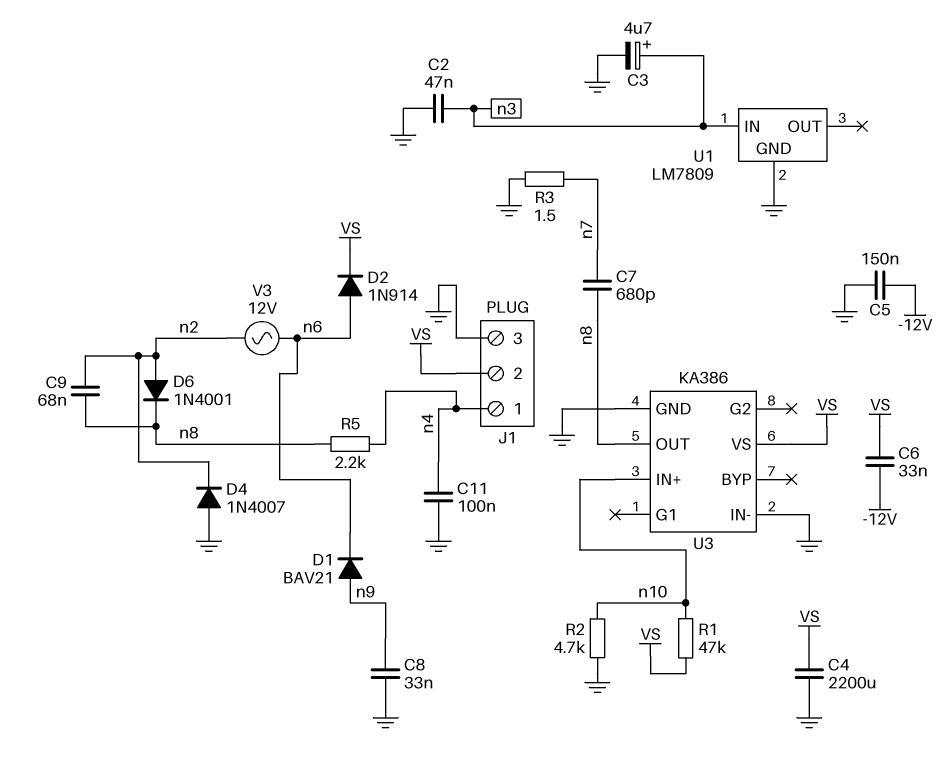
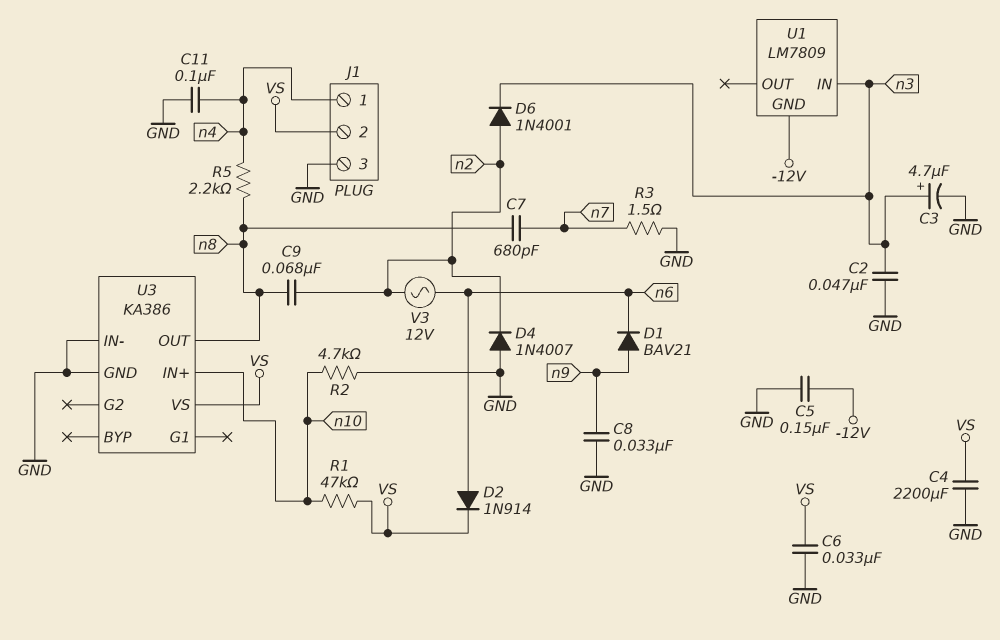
C6: 33nF (-12V, VS) -> 33nF (GND, VS)
D6: diode 1N4001 (A n2, K n8) -> diode 1N4001 (A n2, K n3)
U1 pin GND: GND -> -12V

